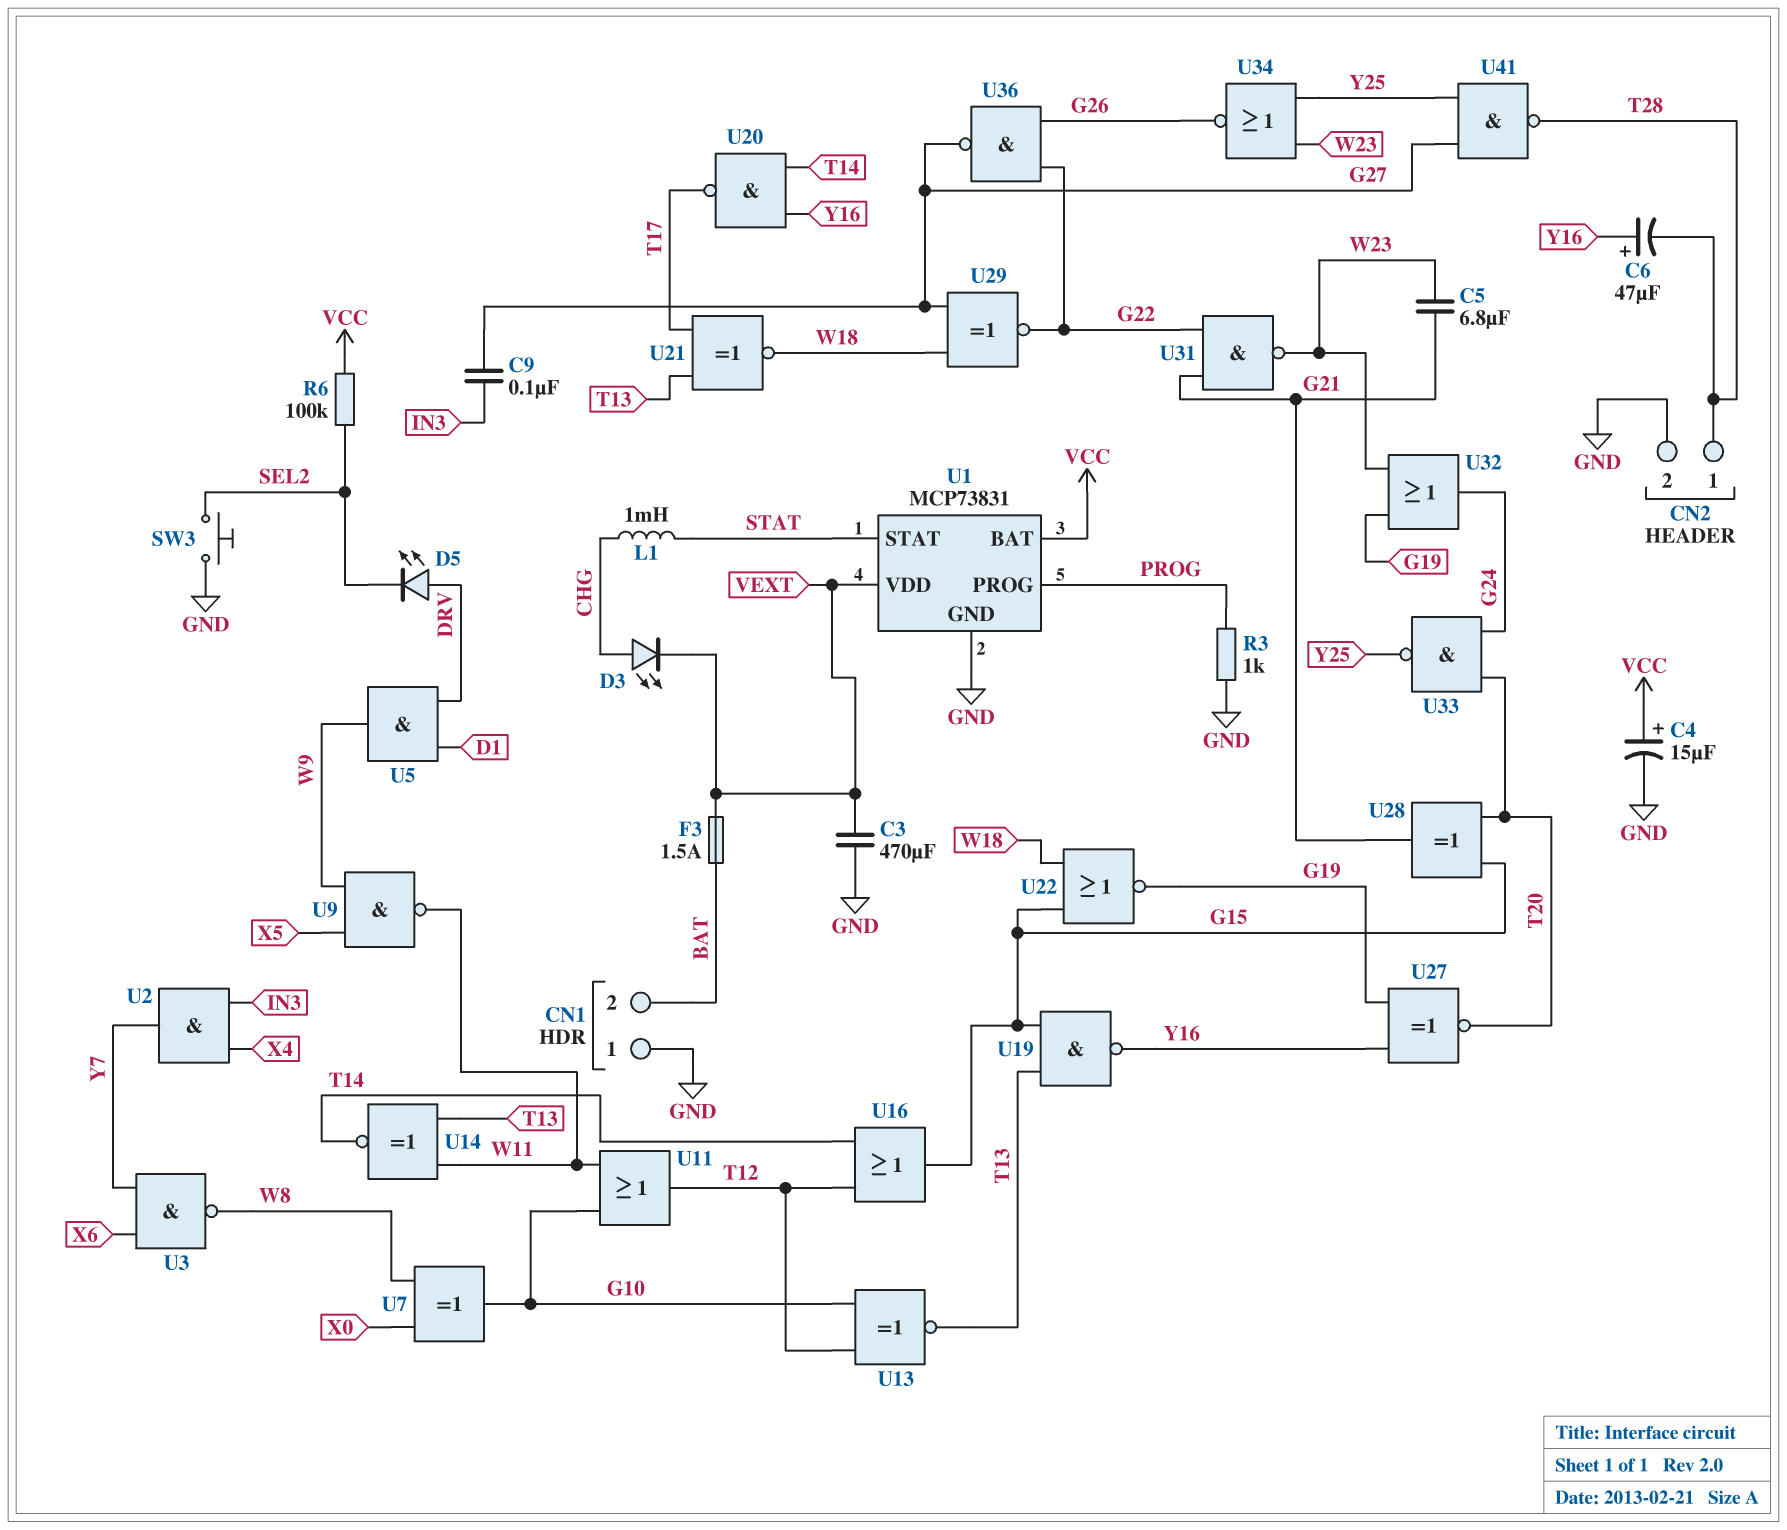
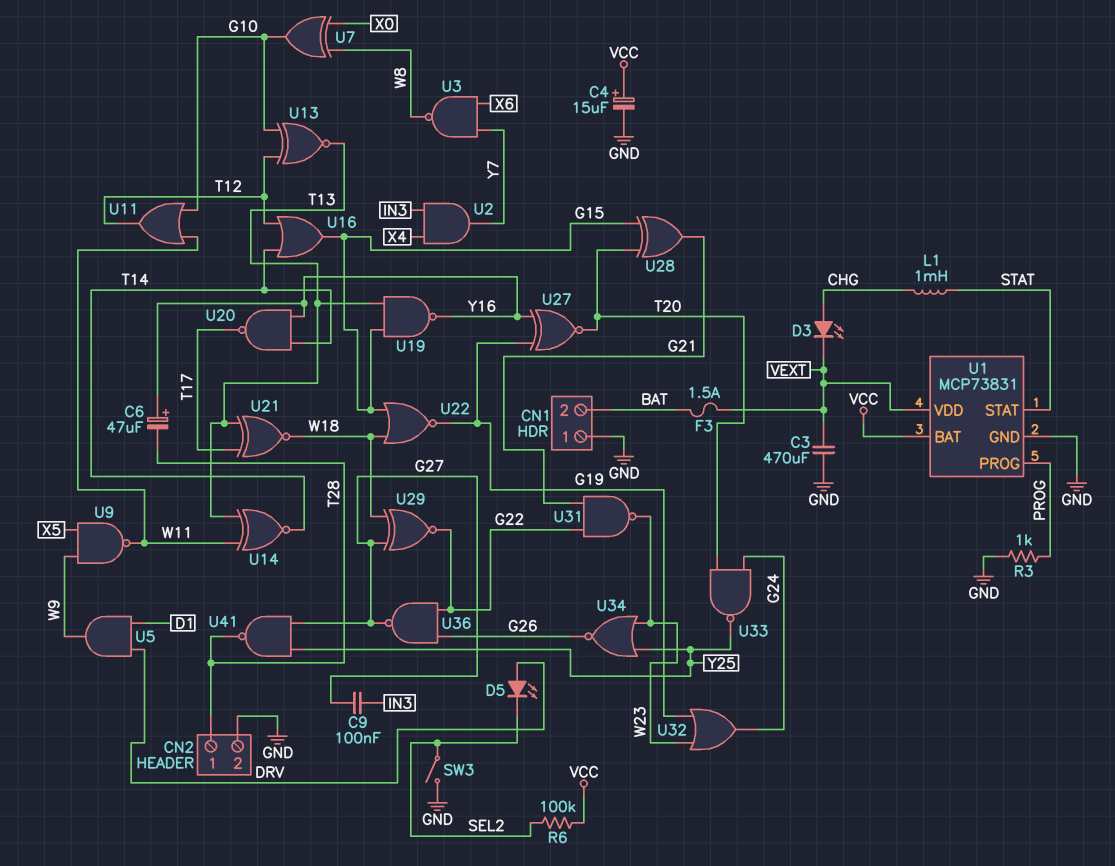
C5: 6.8uF (G21, W23) -> none
SW3: button (GND, SEL2) -> switch (GND, SEL2)

